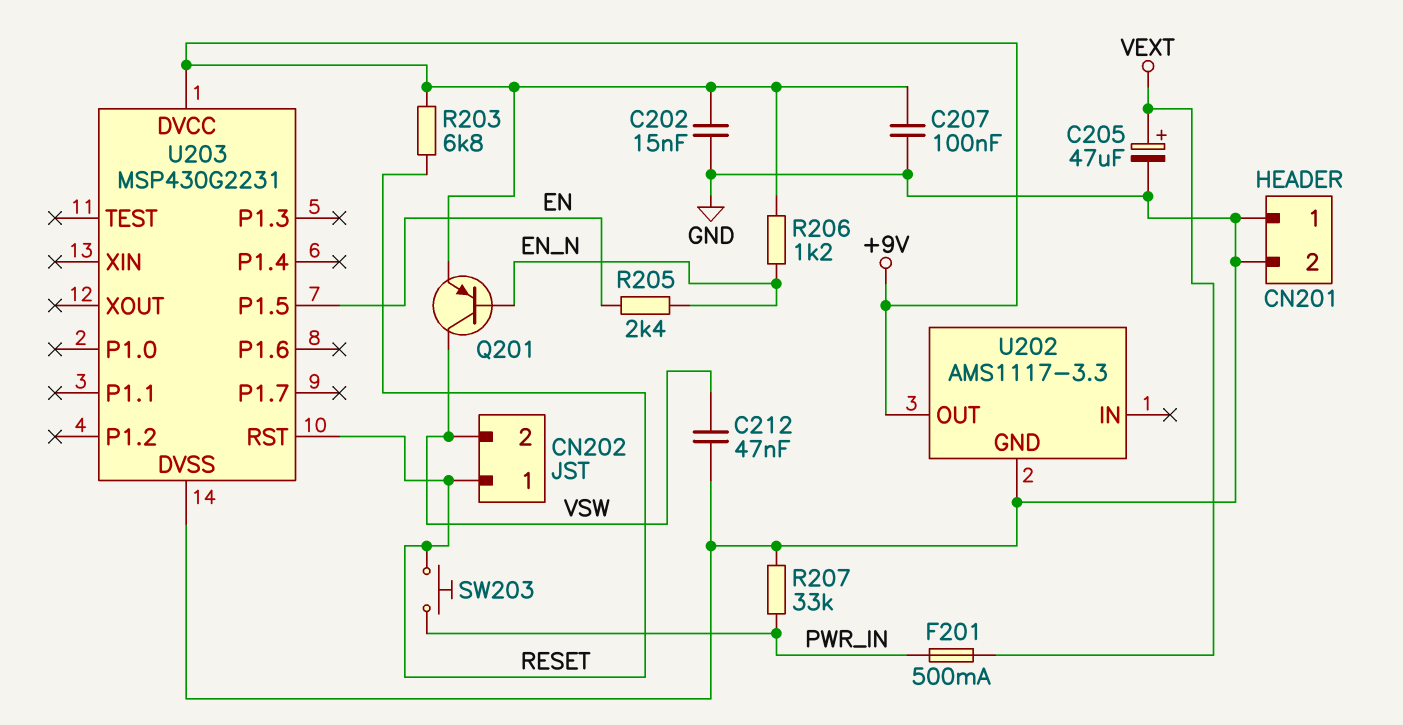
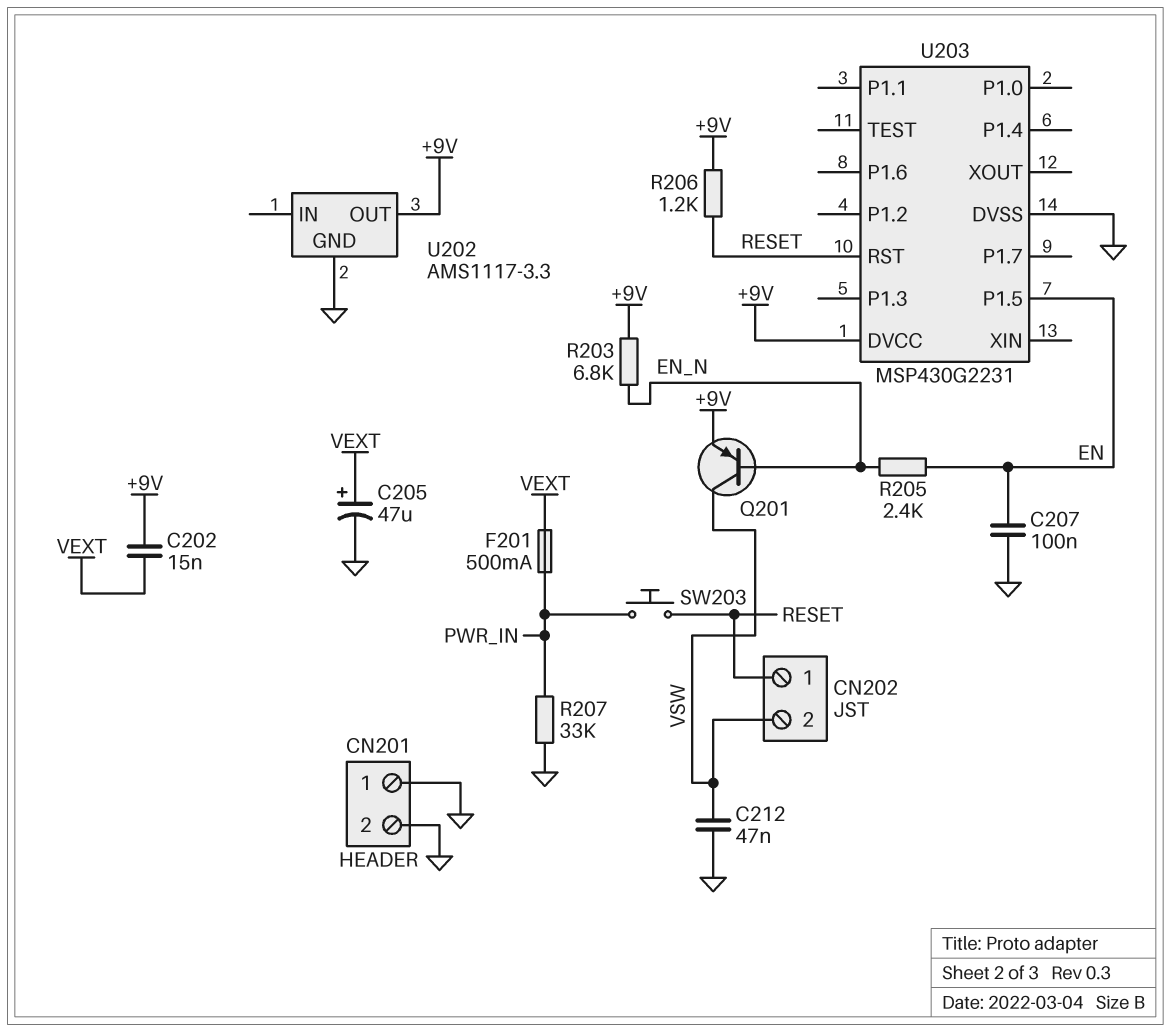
C202: 15nF (+9V, GND) -> 15nF (+9V, VEXT)
C207: 100nF (+9V, GND) -> 100nF (EN, GND)
R203: 6.8k (+9V, RESET) -> 6.8k (+9V, EN_N)
R206: 1.2k (+9V, EN_N) -> 1.2k (+9V, RESET)

